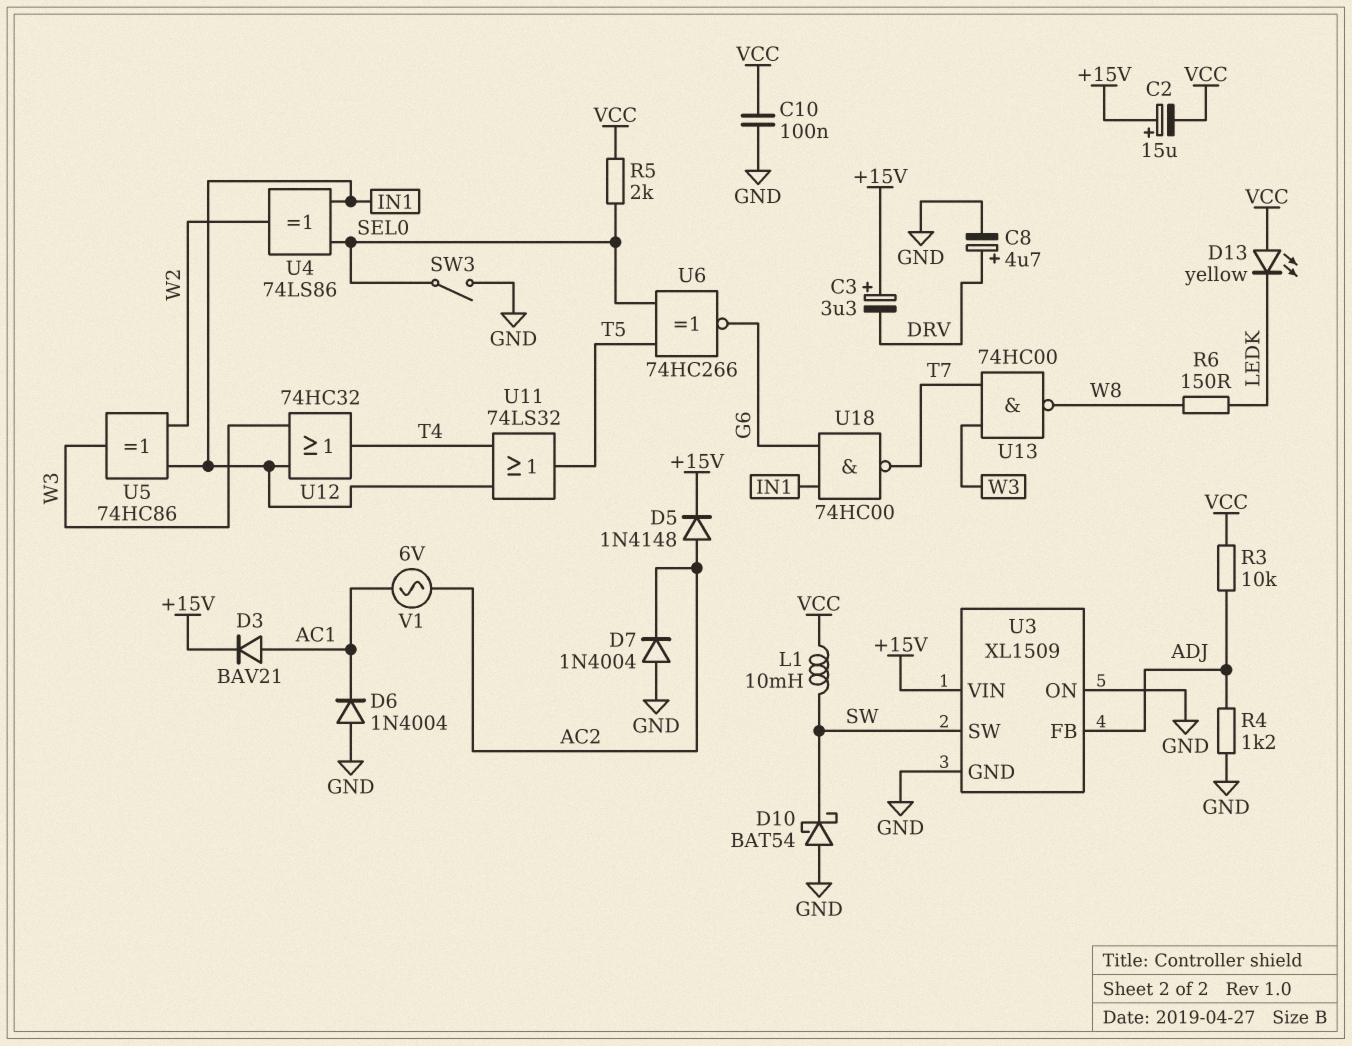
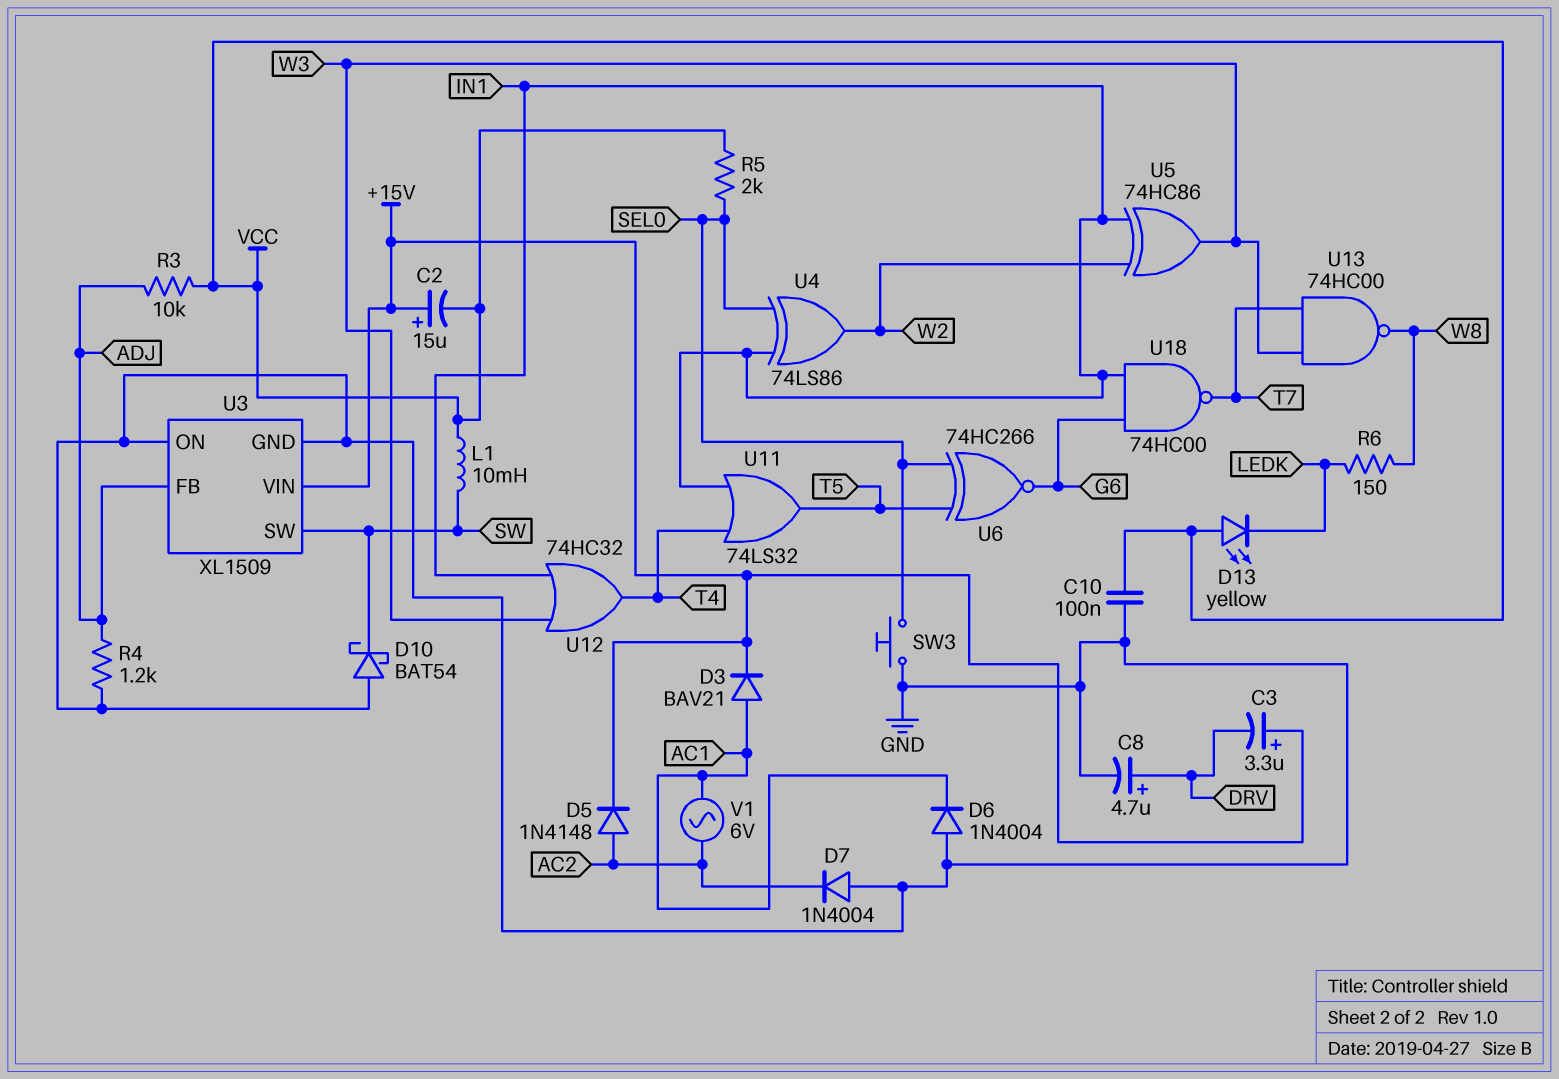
SW3: switch (GND, SEL0) -> button (GND, SEL0)

